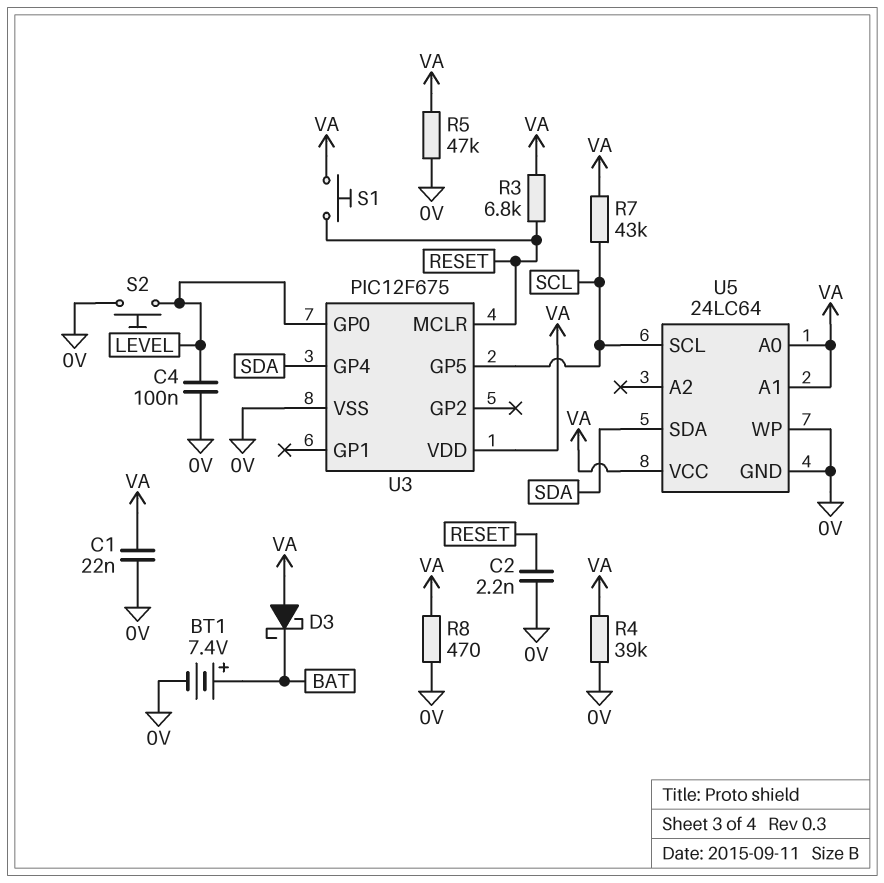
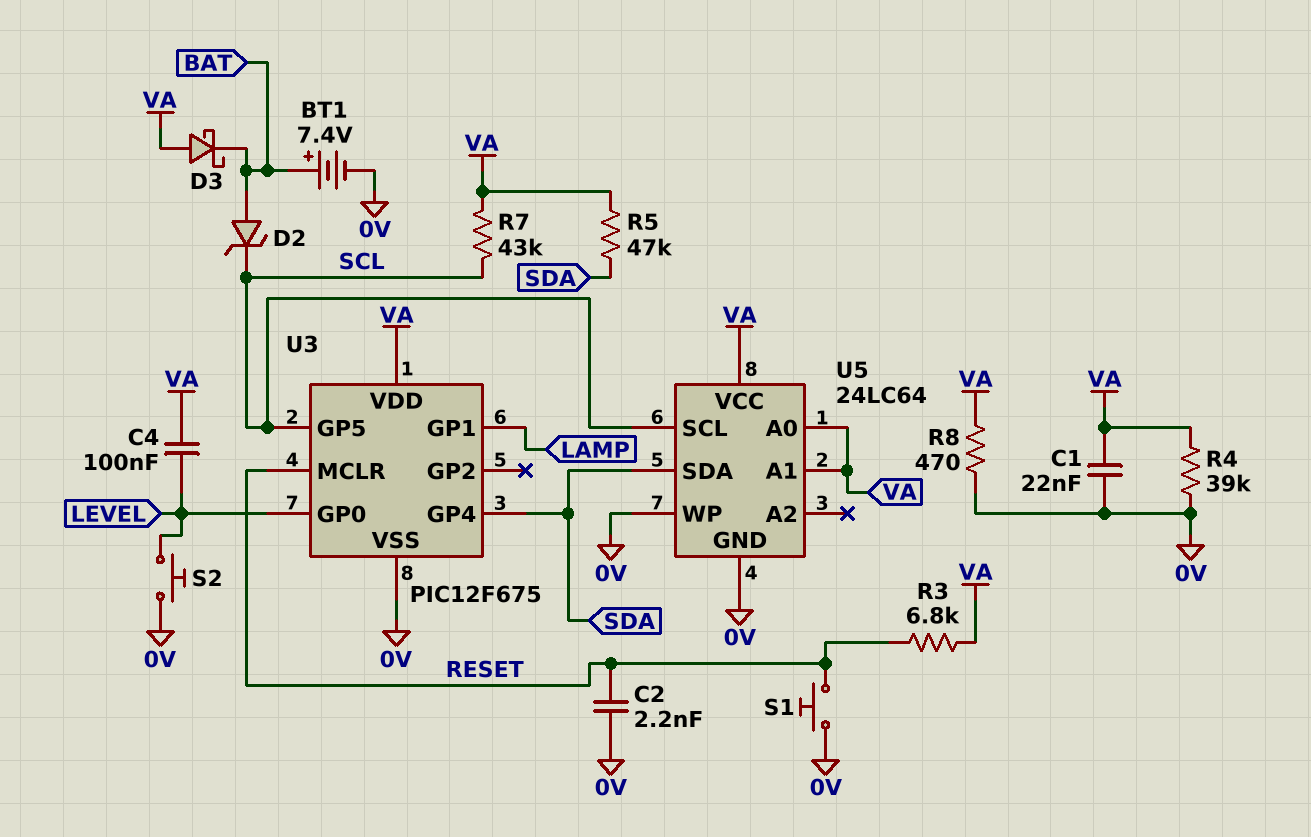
C4: 100nF (0V, LEVEL) -> 100nF (LEVEL, VA)
D2: none -> zener (A BAT, K SCL)
R5: 47k (0V, VA) -> 47k (SDA, VA)
S1: button (RESET, VA) -> button (0V, RESET)
U3 pin GP1: none -> LAMP

